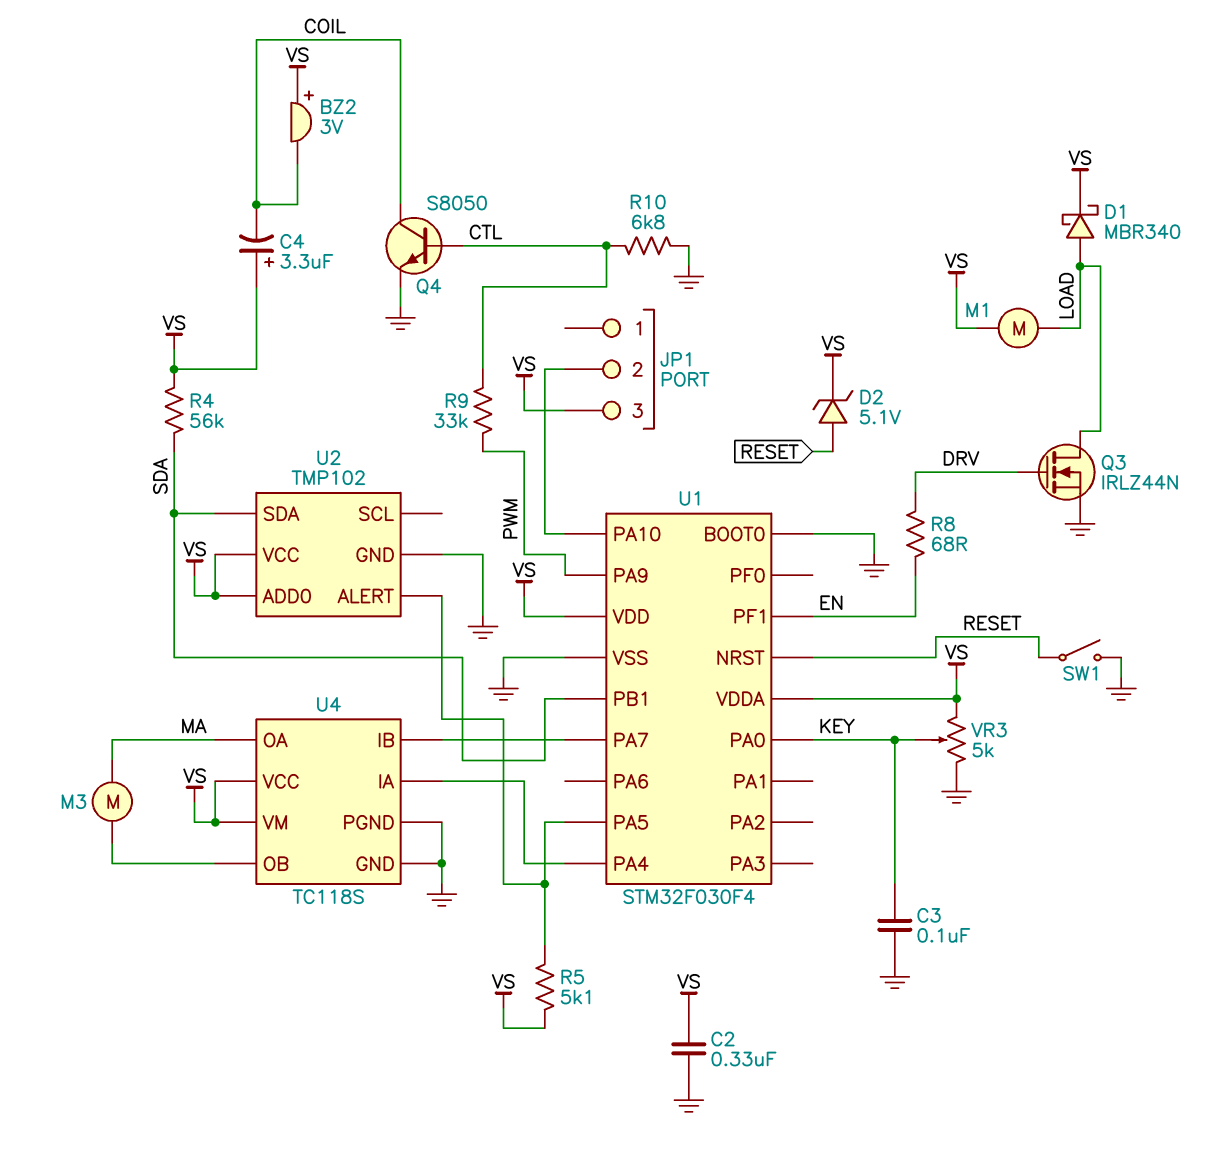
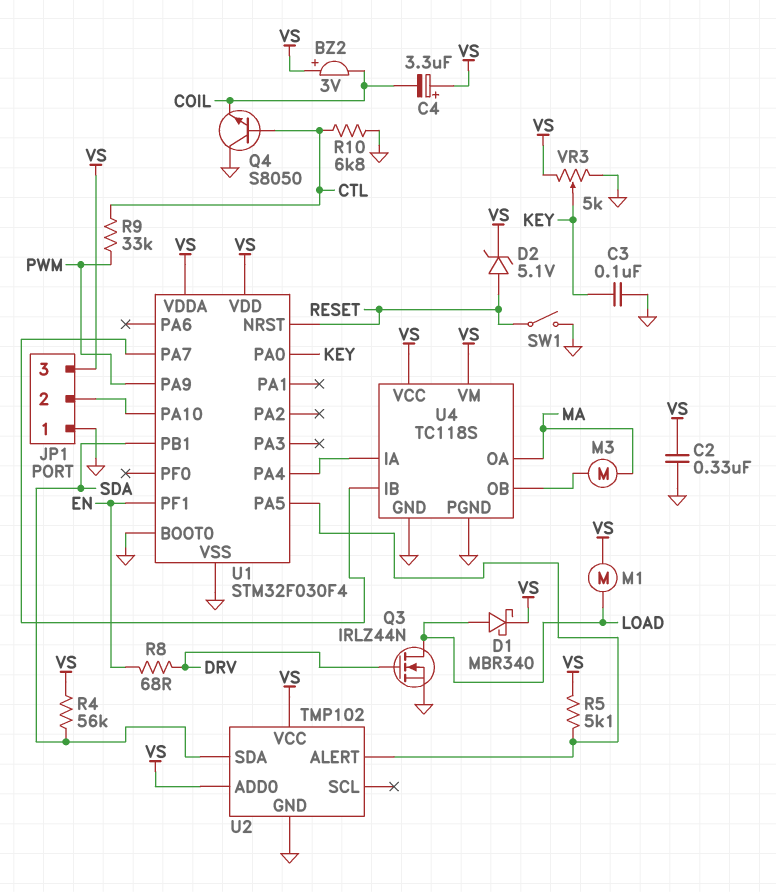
JP1 pin 1: none -> GND
Q4: NPN S8050 (B CTL, C COIL, E GND) -> NPN S8050 (B CTL, C GND, E COIL)

